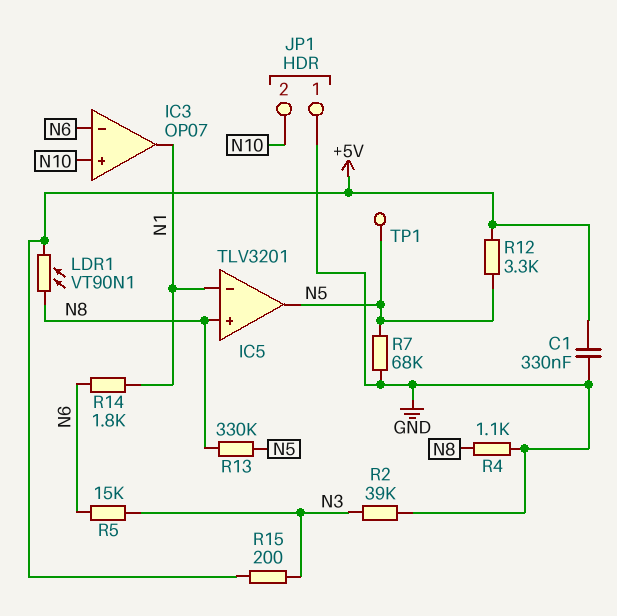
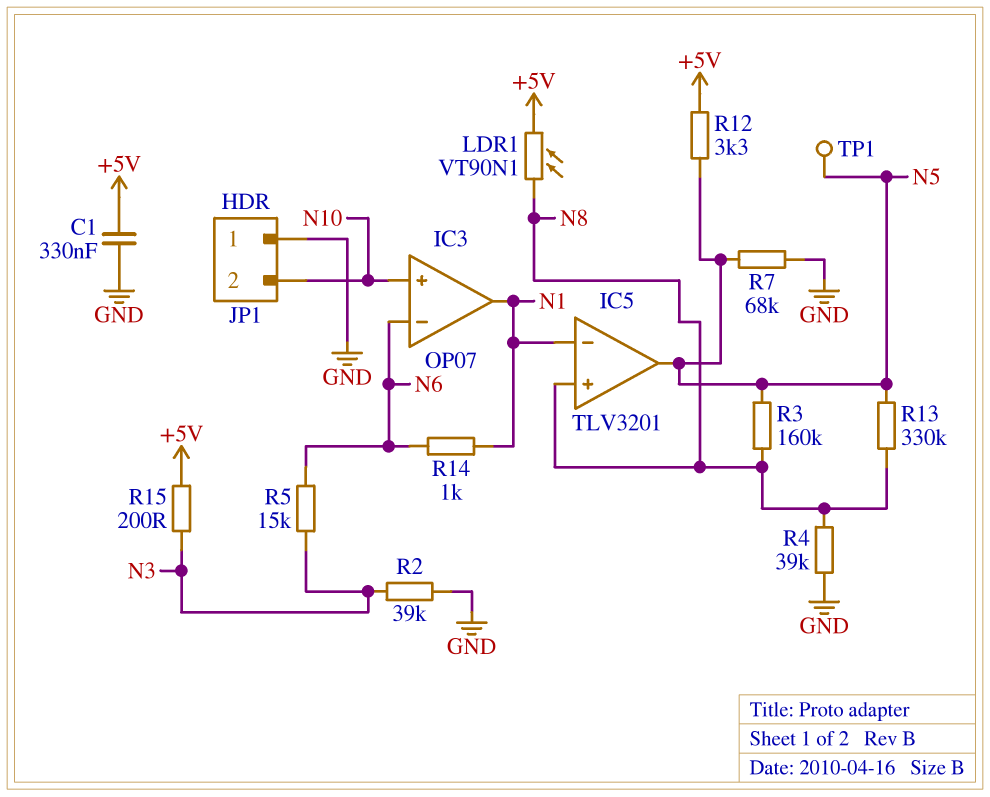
R3: none -> 160k (N5, N8)
R4: 1.1k (GND, N8) -> 39k (GND, N8)
R14: 1.8k (N1, N6) -> 1k (N1, N6)

